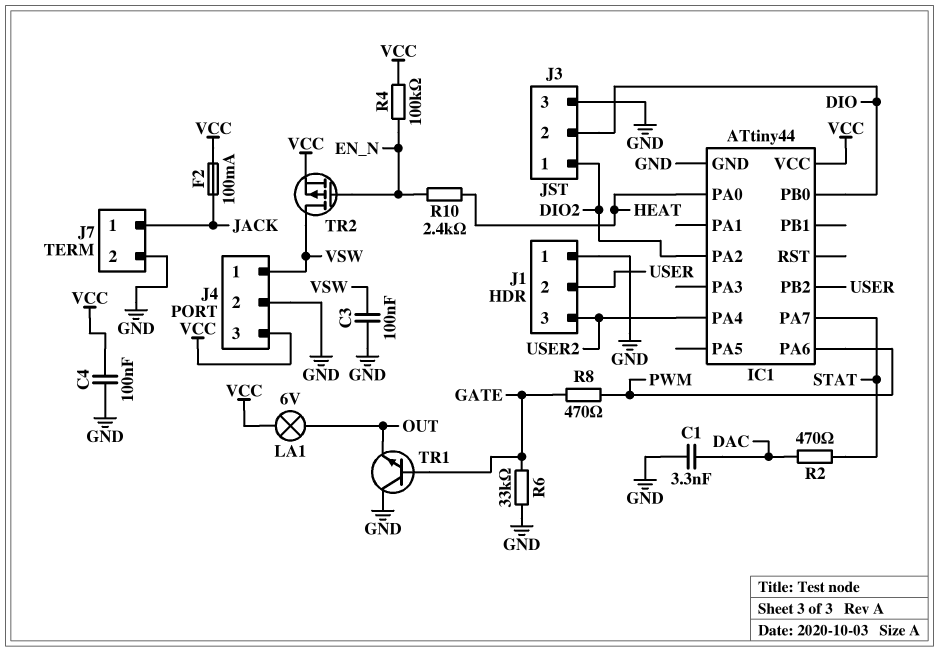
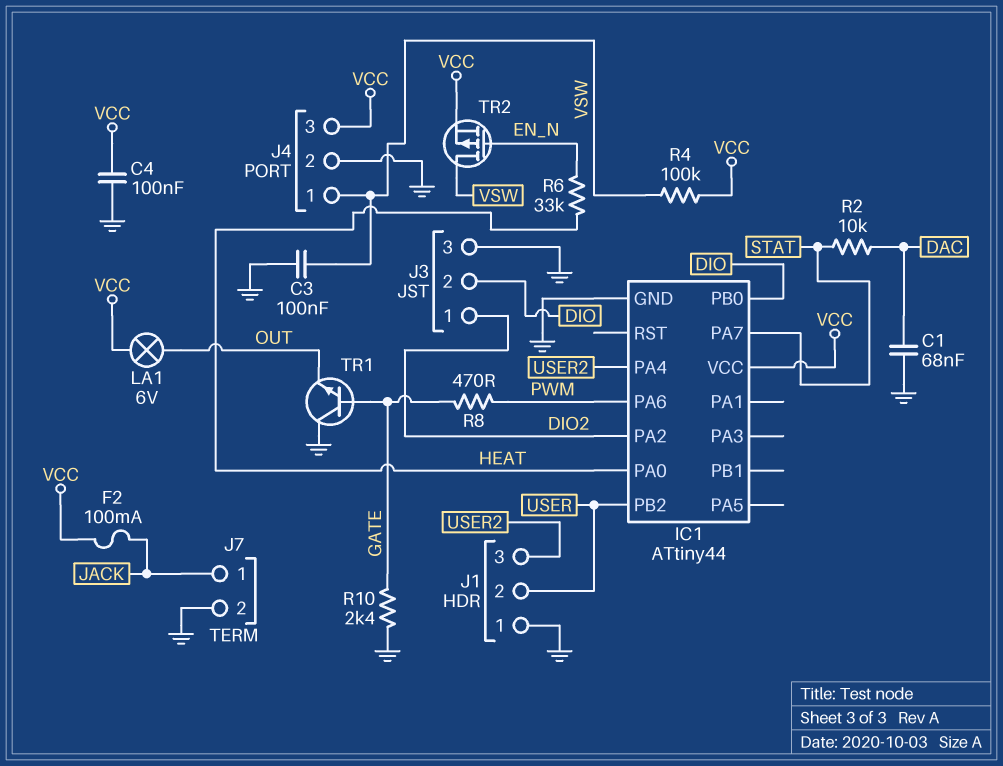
C1: 3.3nF (DAC, GND) -> 68nF (DAC, GND)
R2: 470 (DAC, STAT) -> 10k (DAC, STAT)
R4: 100k (EN_N, VCC) -> 100k (VCC, VSW)
R6: 33k (GATE, GND) -> 33k (EN_N, HEAT)
R10: 2.4k (EN_N, HEAT) -> 2.4k (GATE, GND)

